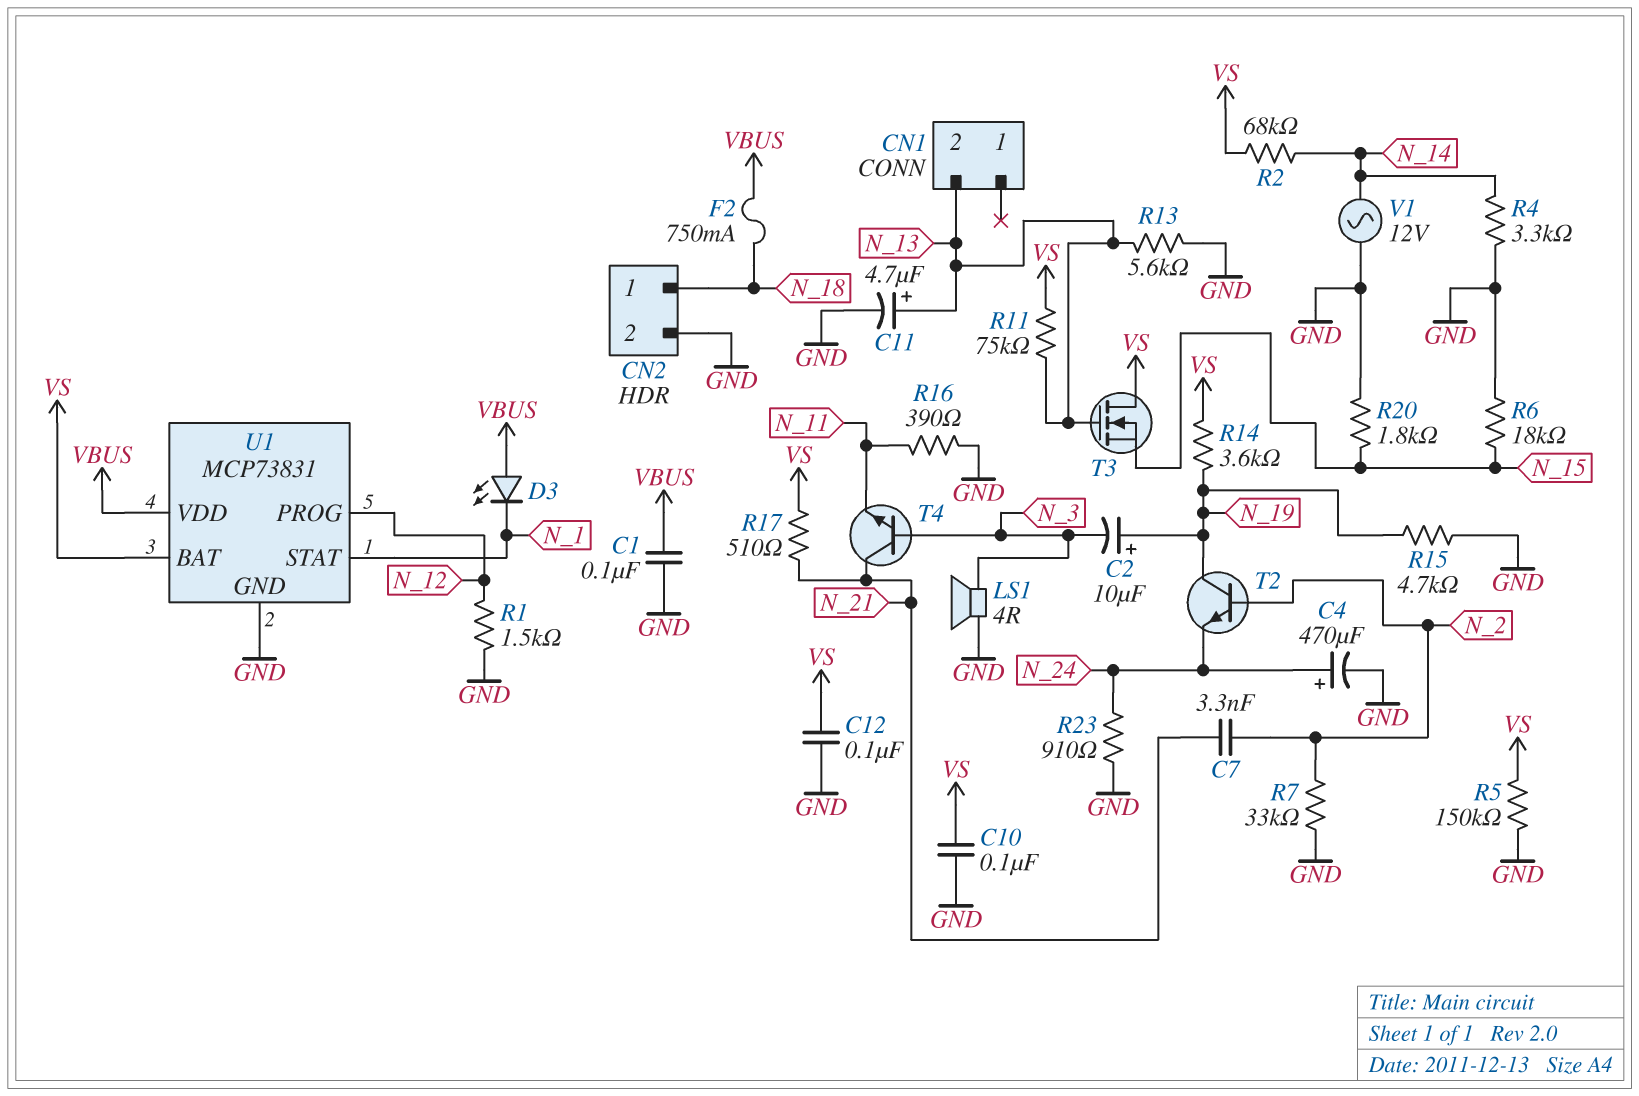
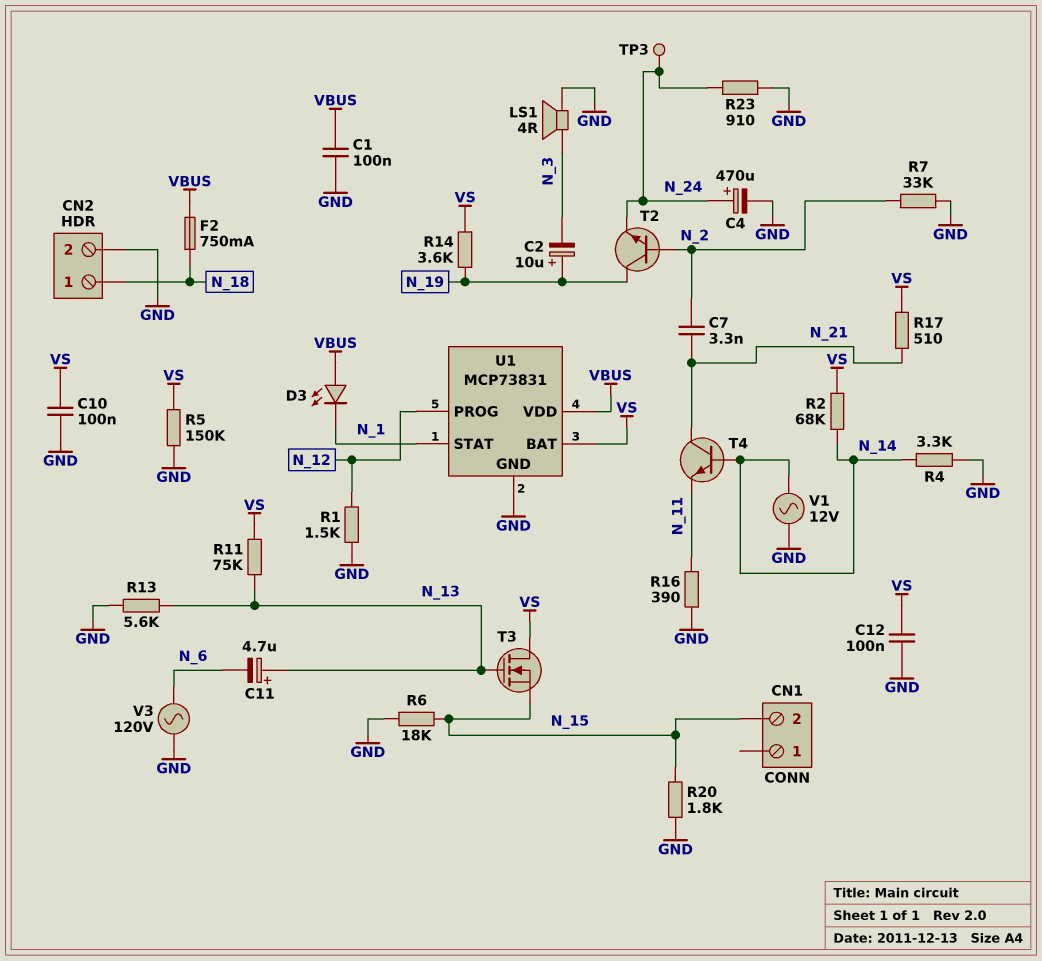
C11: 4.7uF (plus N_13, minus GND) -> 4.7uF (plus N_13, minus N_6)
CN1 pin 2: N_13 -> N_15
R15: 4.7k (GND, N_19) -> none
T4: NPN (B N_3, C N_21, E N_11) -> NPN (B N_14, C N_21, E N_11)
TP3: none -> test point (N_24)
V3: none -> AC 120V (GND, N_6)

